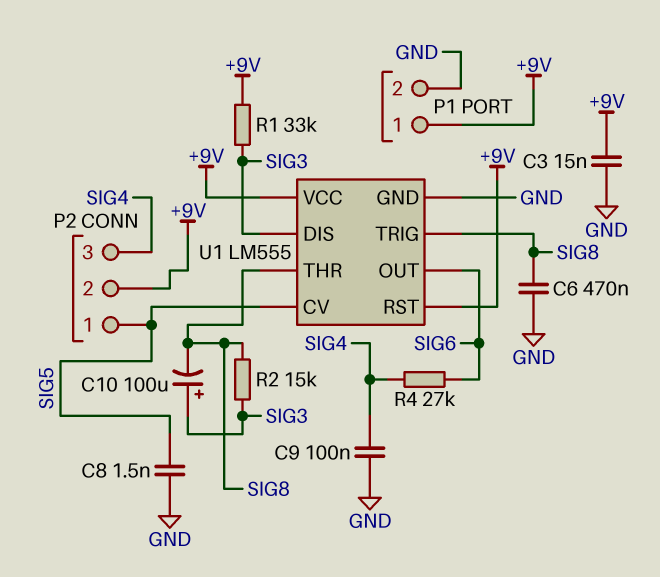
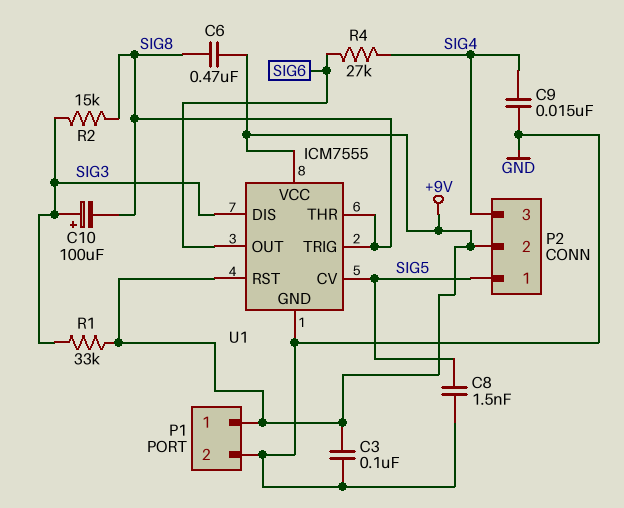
C3: 15nF (+9V, GND) -> 100nF (+9V, GND)
C6: 470nF (GND, SIG8) -> 470nF (+9V, SIG8)
C9: 100nF (GND, SIG4) -> 15nF (GND, SIG4)
U1: LM555 -> ICM7555

